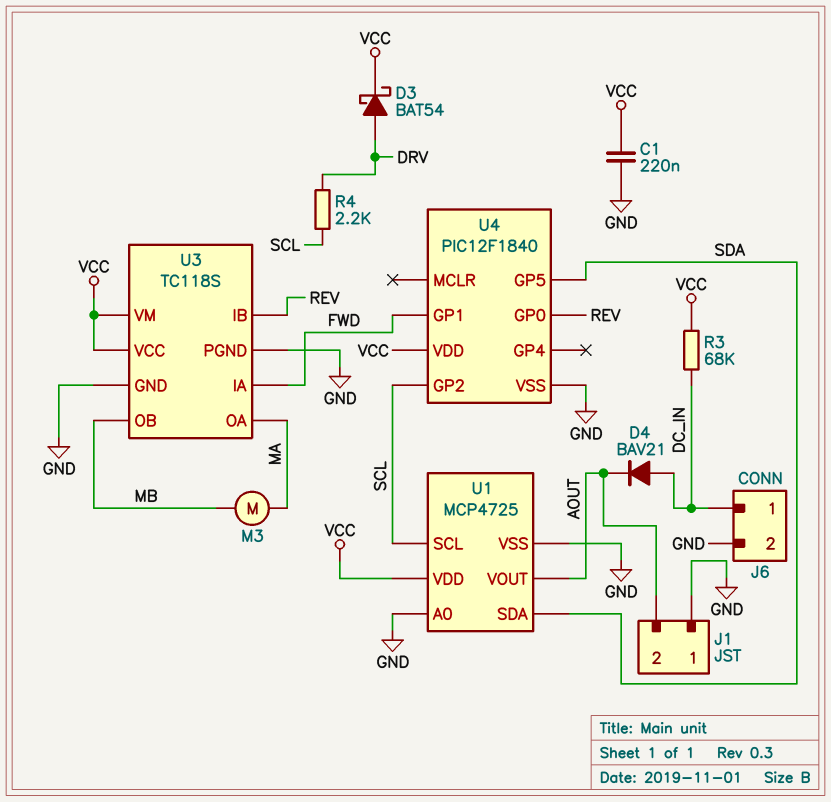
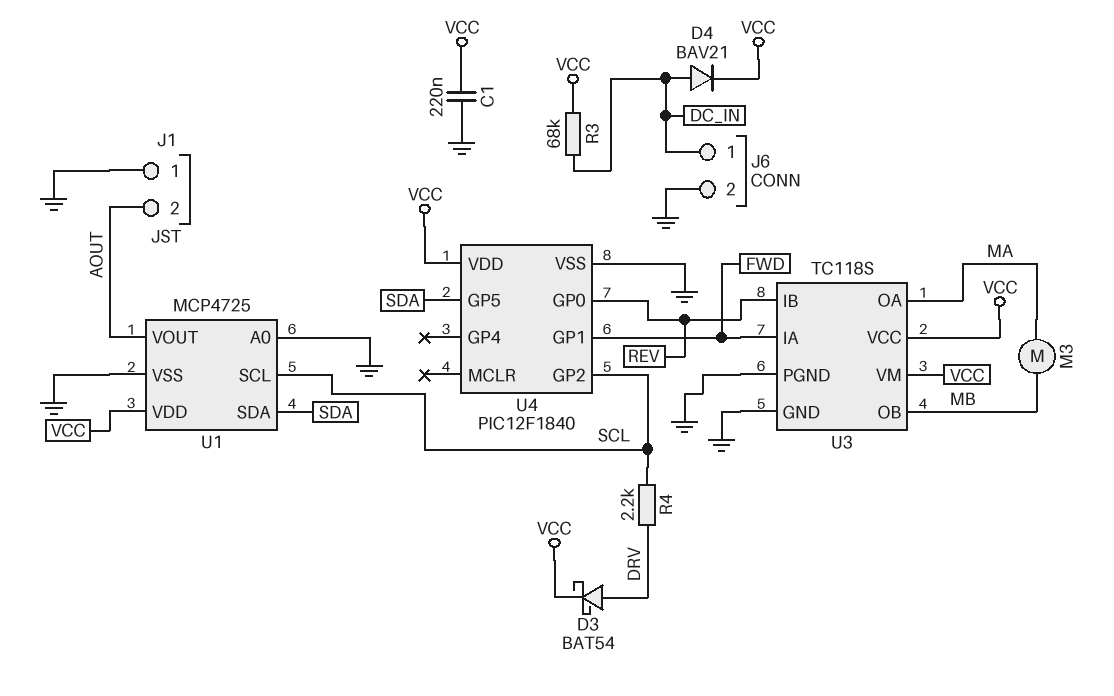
D4: diode BAV21 (A DC_IN, K AOUT) -> diode BAV21 (A DC_IN, K VCC)

